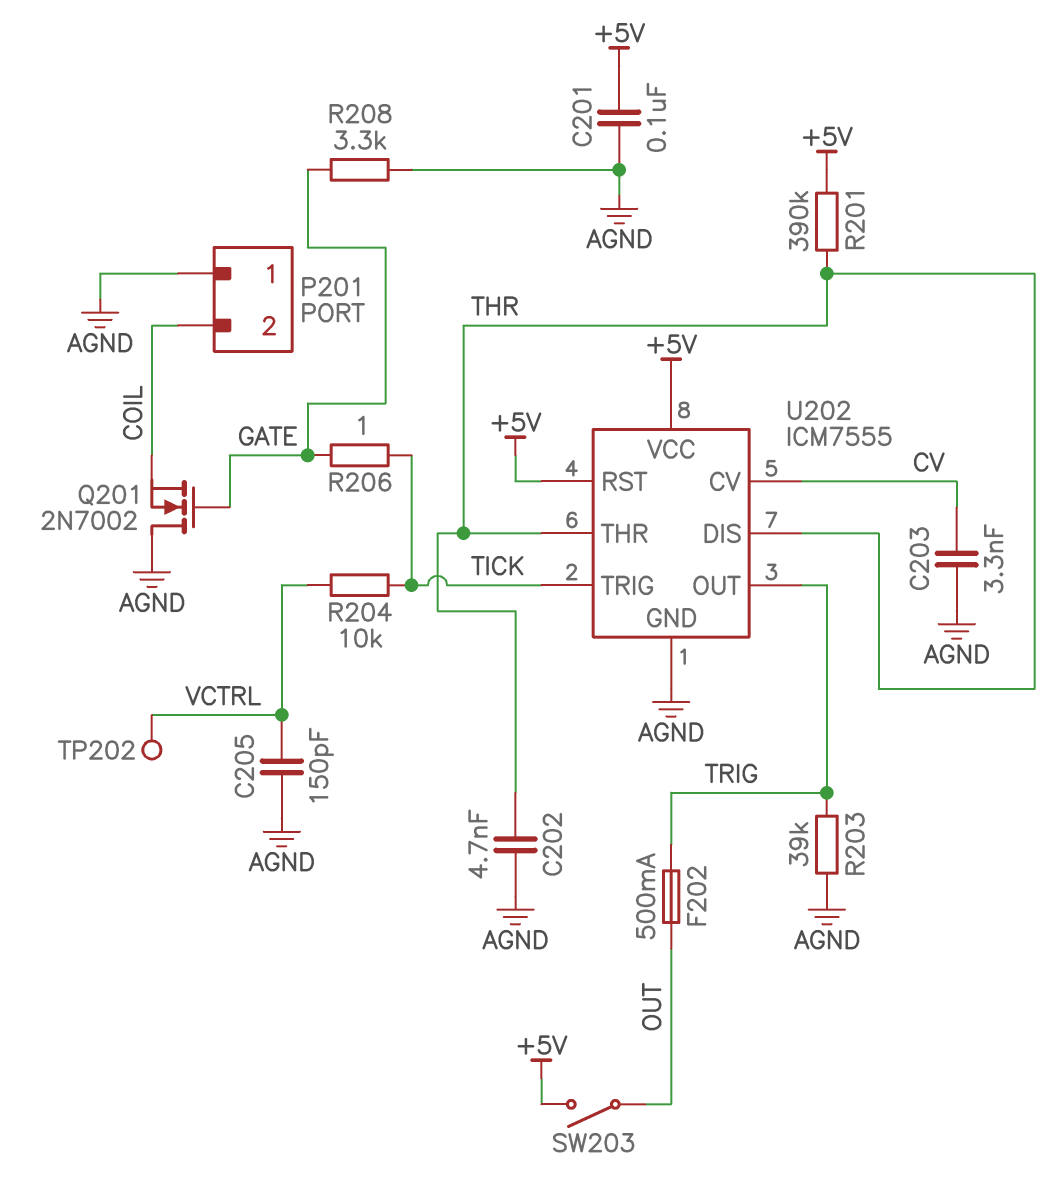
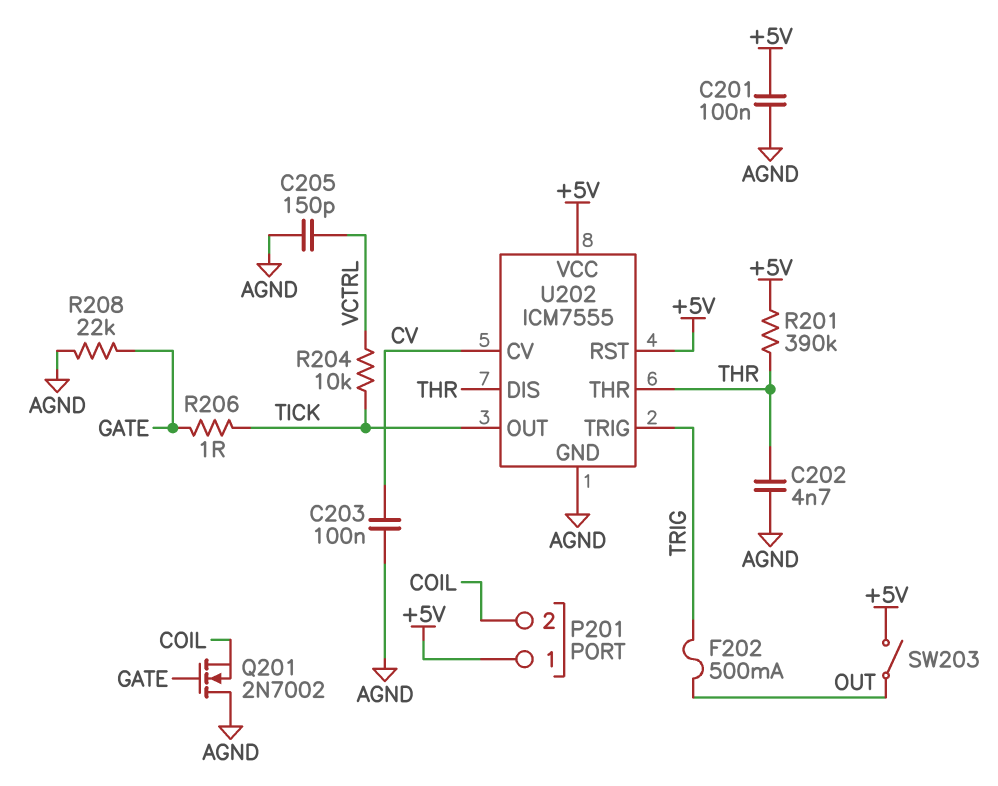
C203: 3.3nF (AGND, CV) -> 100nF (AGND, CV)
P201 pin 1: AGND -> +5V
R203: 39k (AGND, TRIG) -> none
R208: 3.3k (AGND, GATE) -> 22k (AGND, GATE)
TP202: test point (VCTRL) -> none
U202 pin OUT: TRIG -> TICK
U202 pin TRIG: TICK -> TRIG

